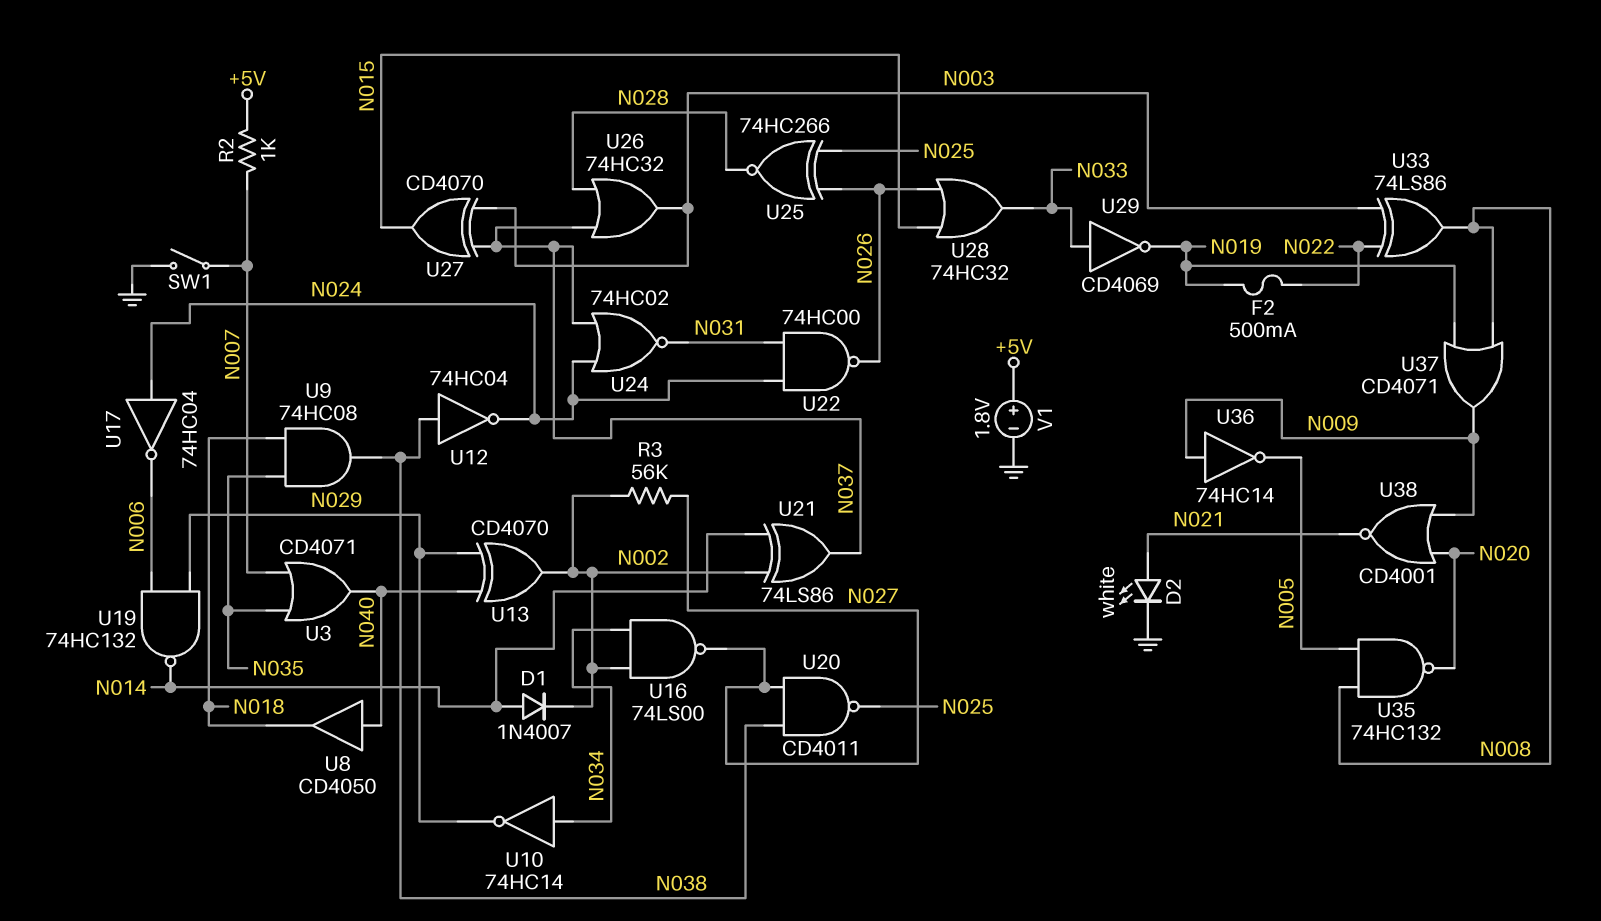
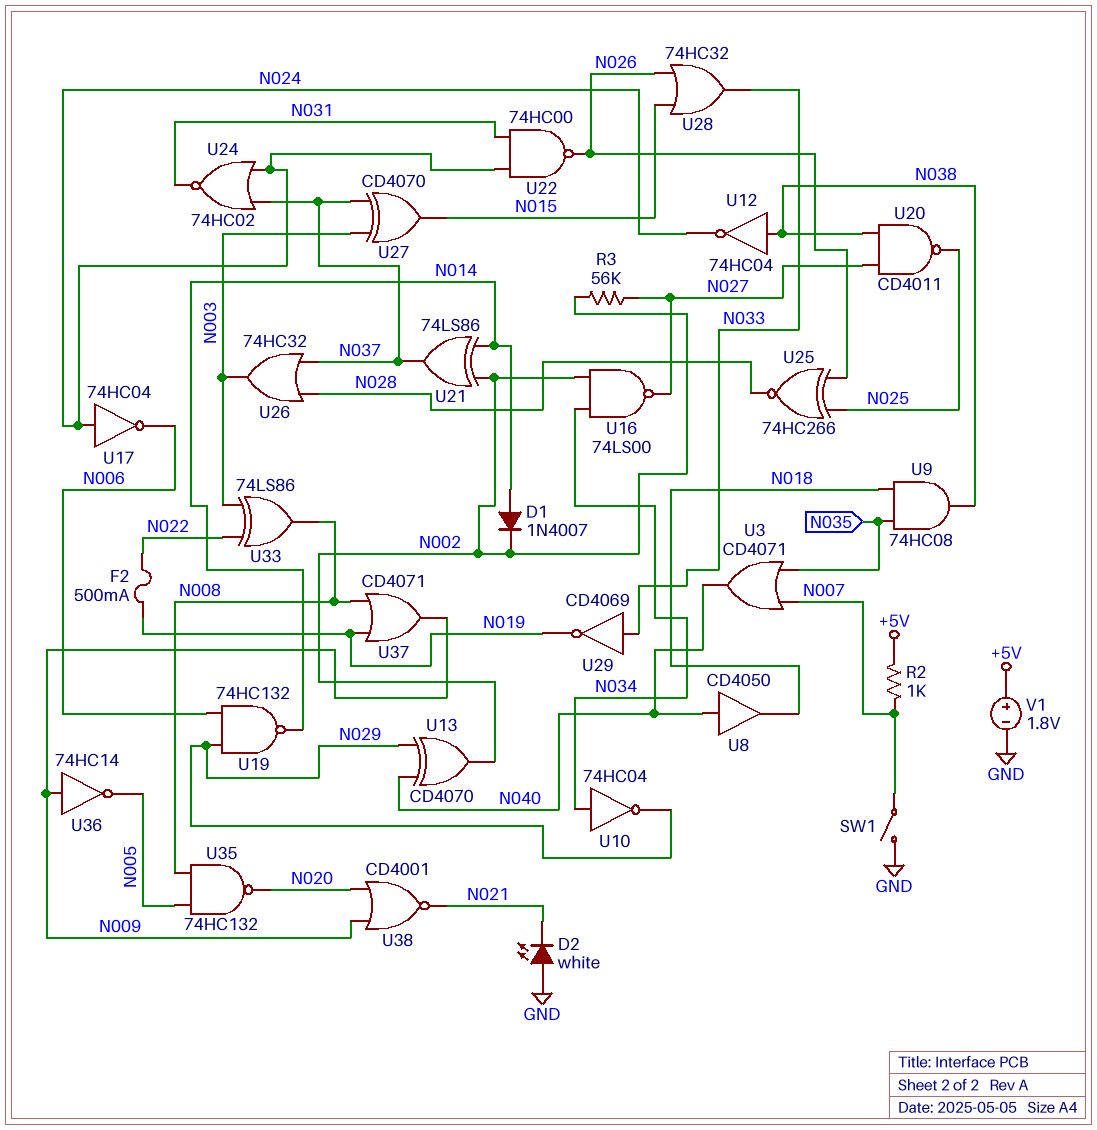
D2: LED white (A N021, K GND) -> LED white (A GND, K N021)
U10: NOT 74HC14 (in N034, out N029) -> NOT 74HC04 (in N034, out N029)

